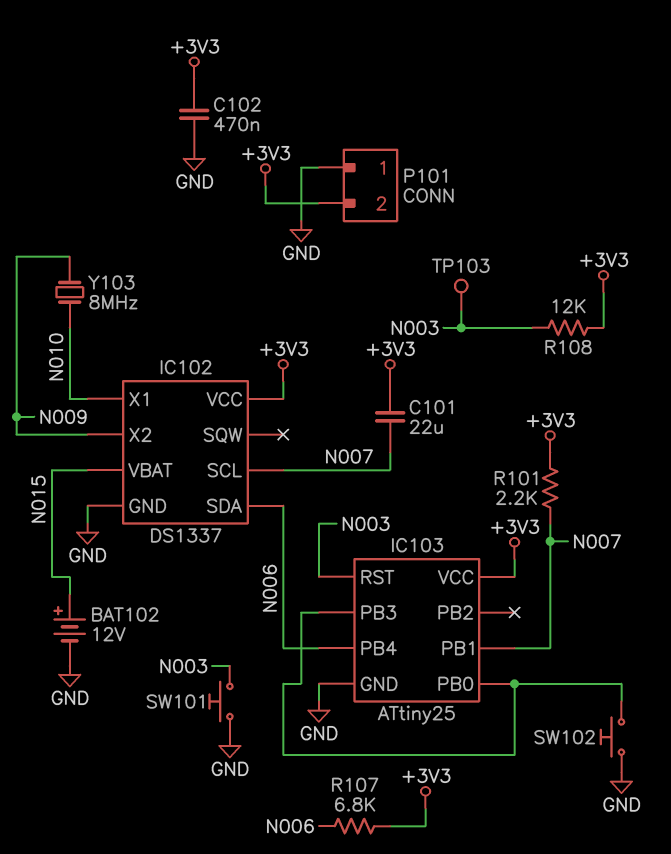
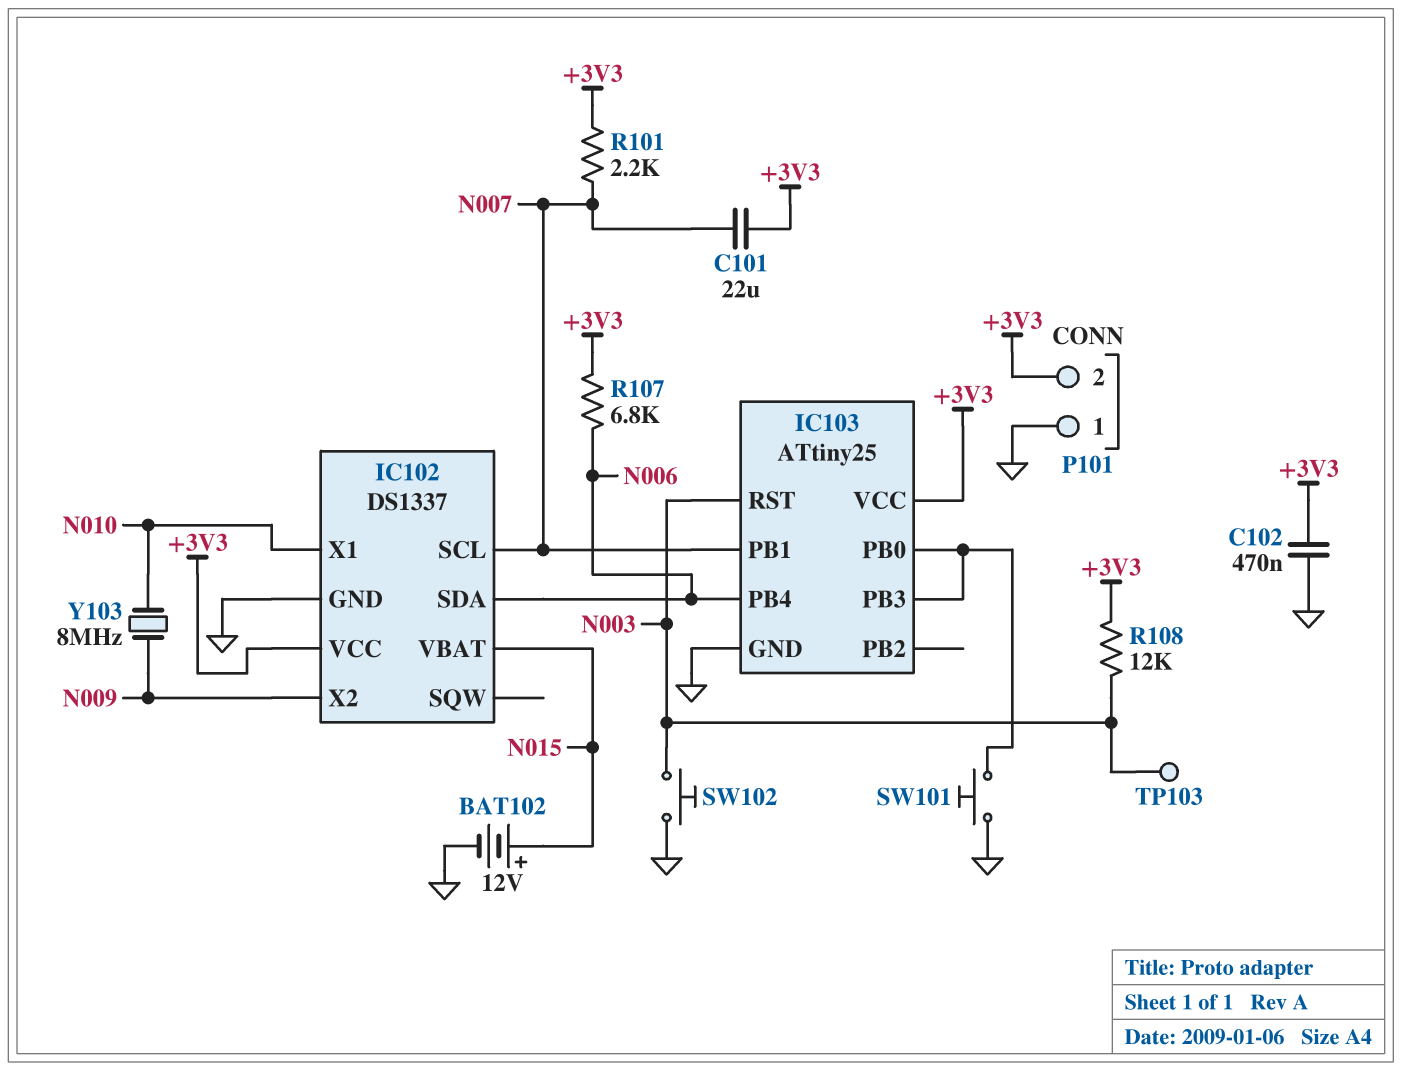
SW101: button (GND, N003) -> button (GND, IC103/PB0)
SW102: button (GND, IC103/PB0) -> button (GND, N003)

